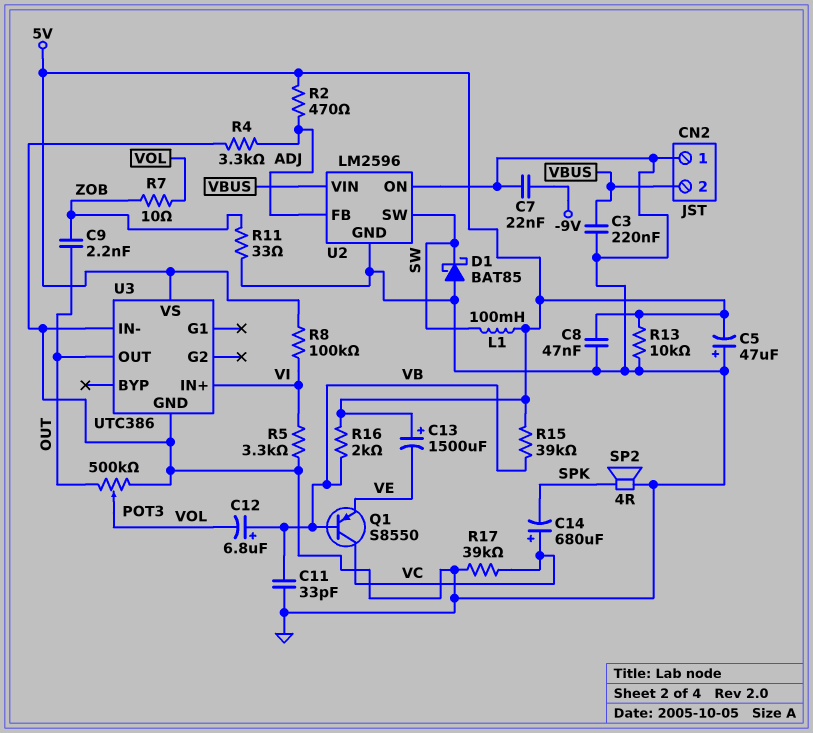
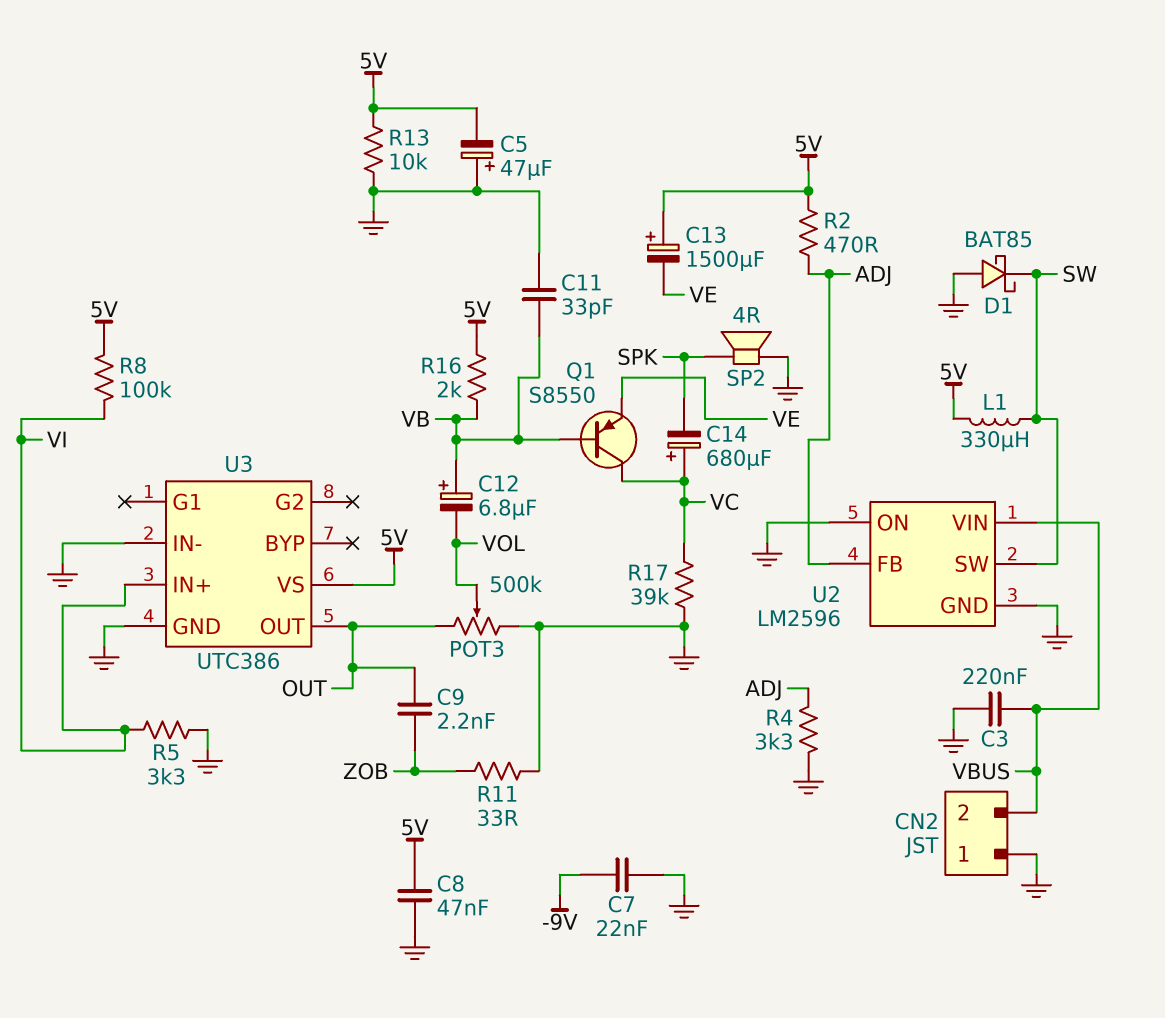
L1: 100mH (5V, SW) -> 330uH (5V, SW)
R7: 10 (VOL, ZOB) -> none
R15: 39k (5V, VB) -> none

